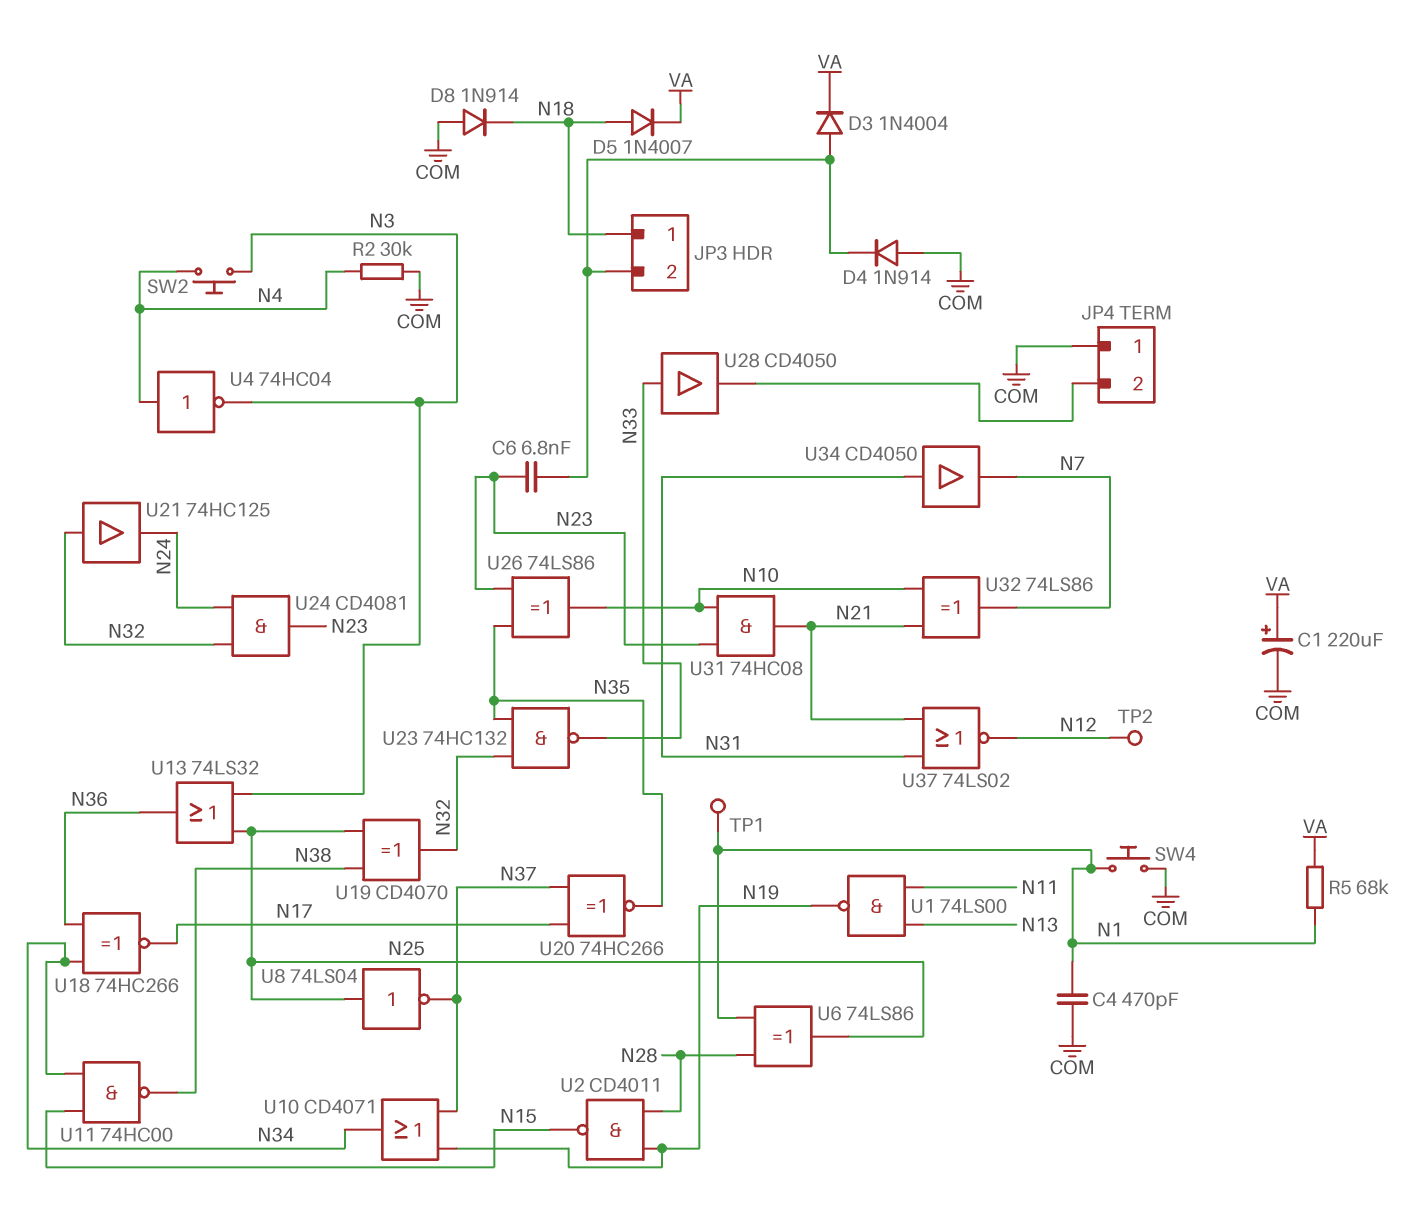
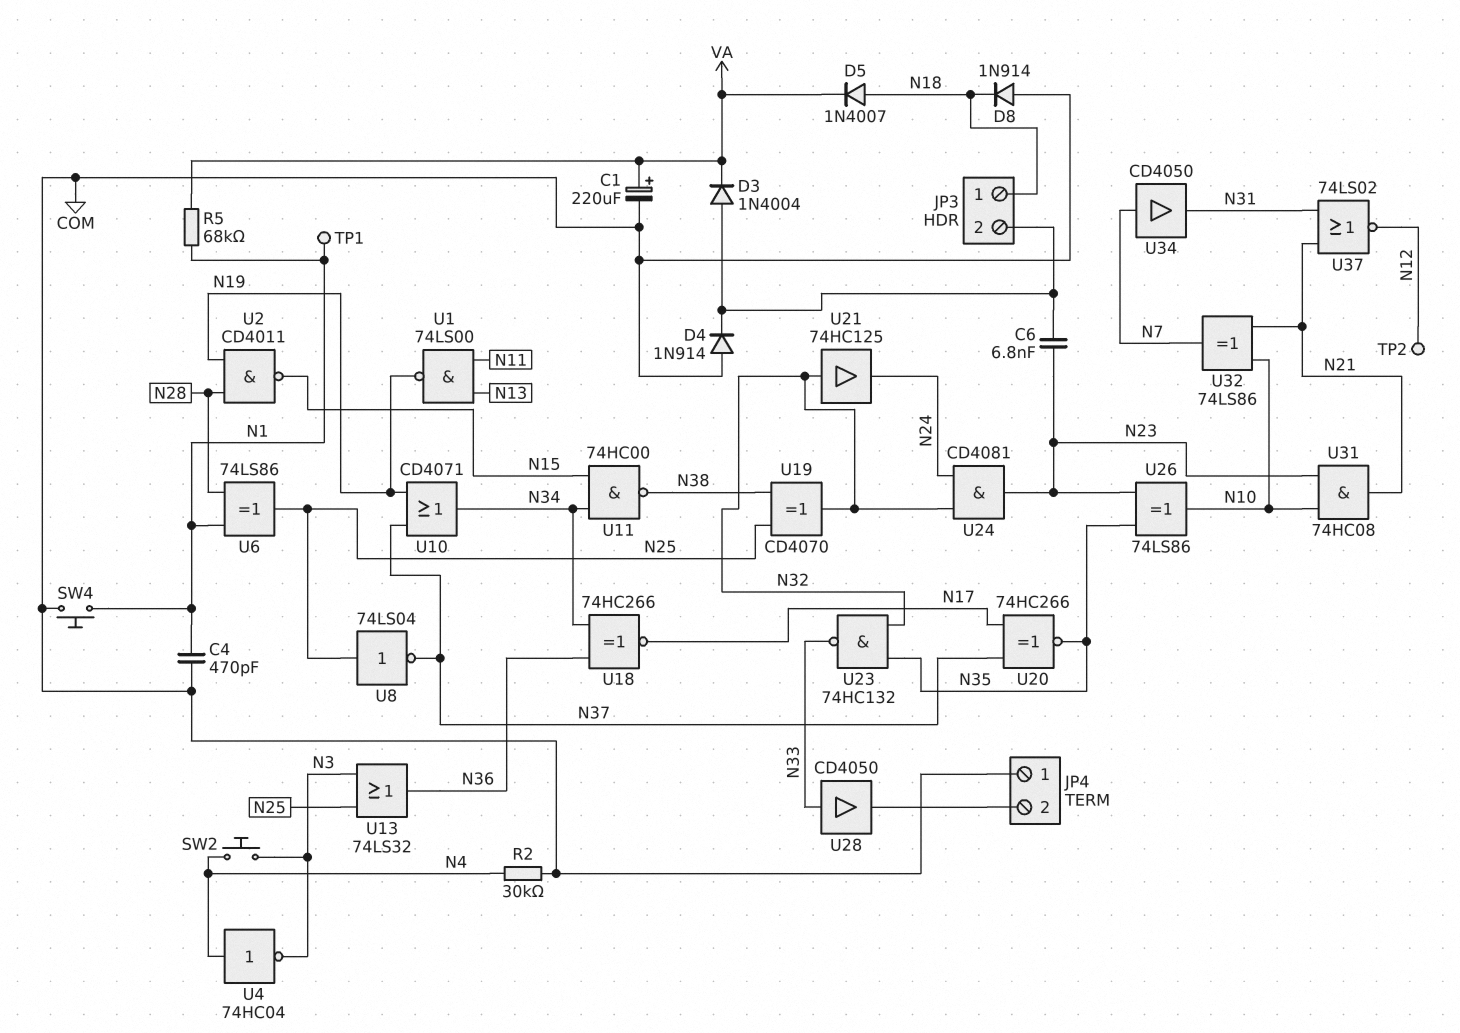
U34: buffer CD4050 (in N31, out N7) -> buffer CD4050 (in N7, out N31)

